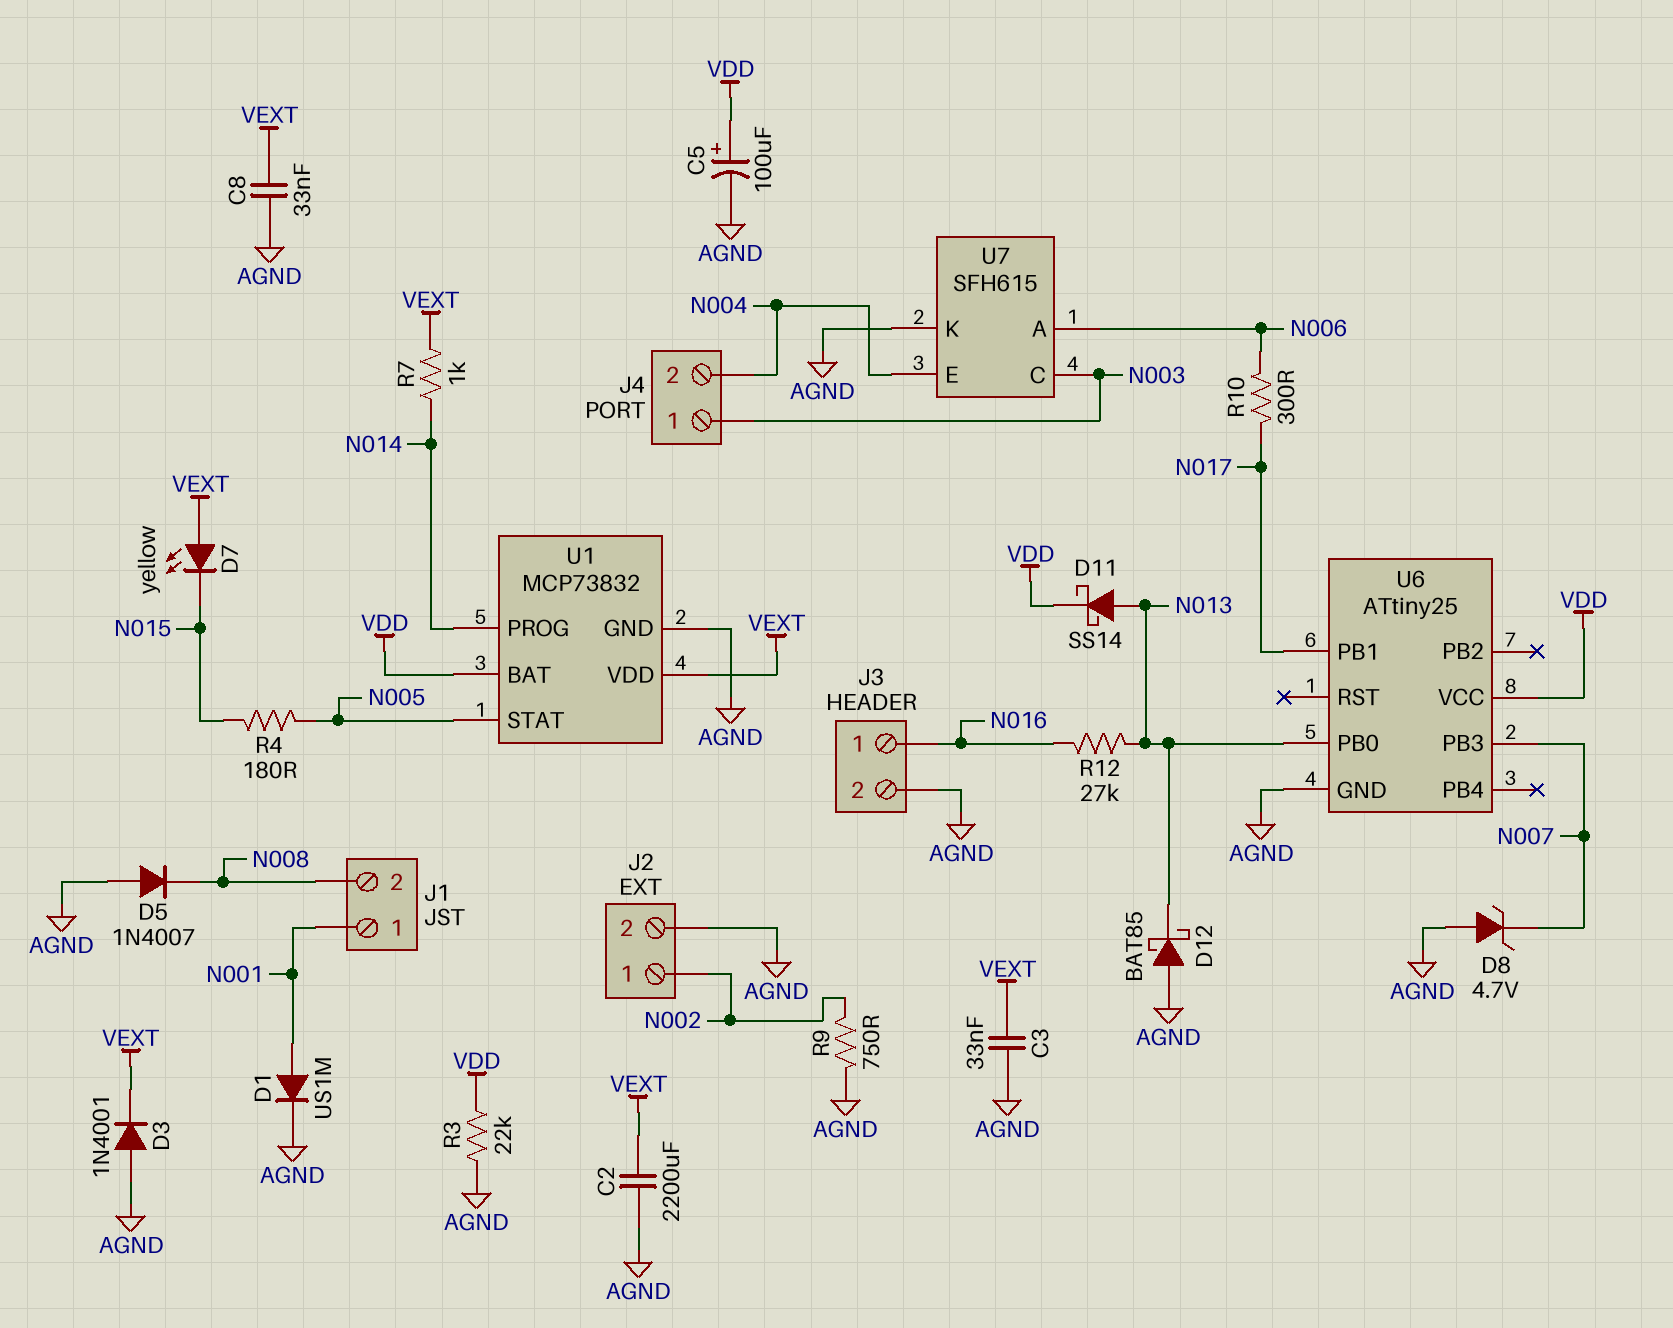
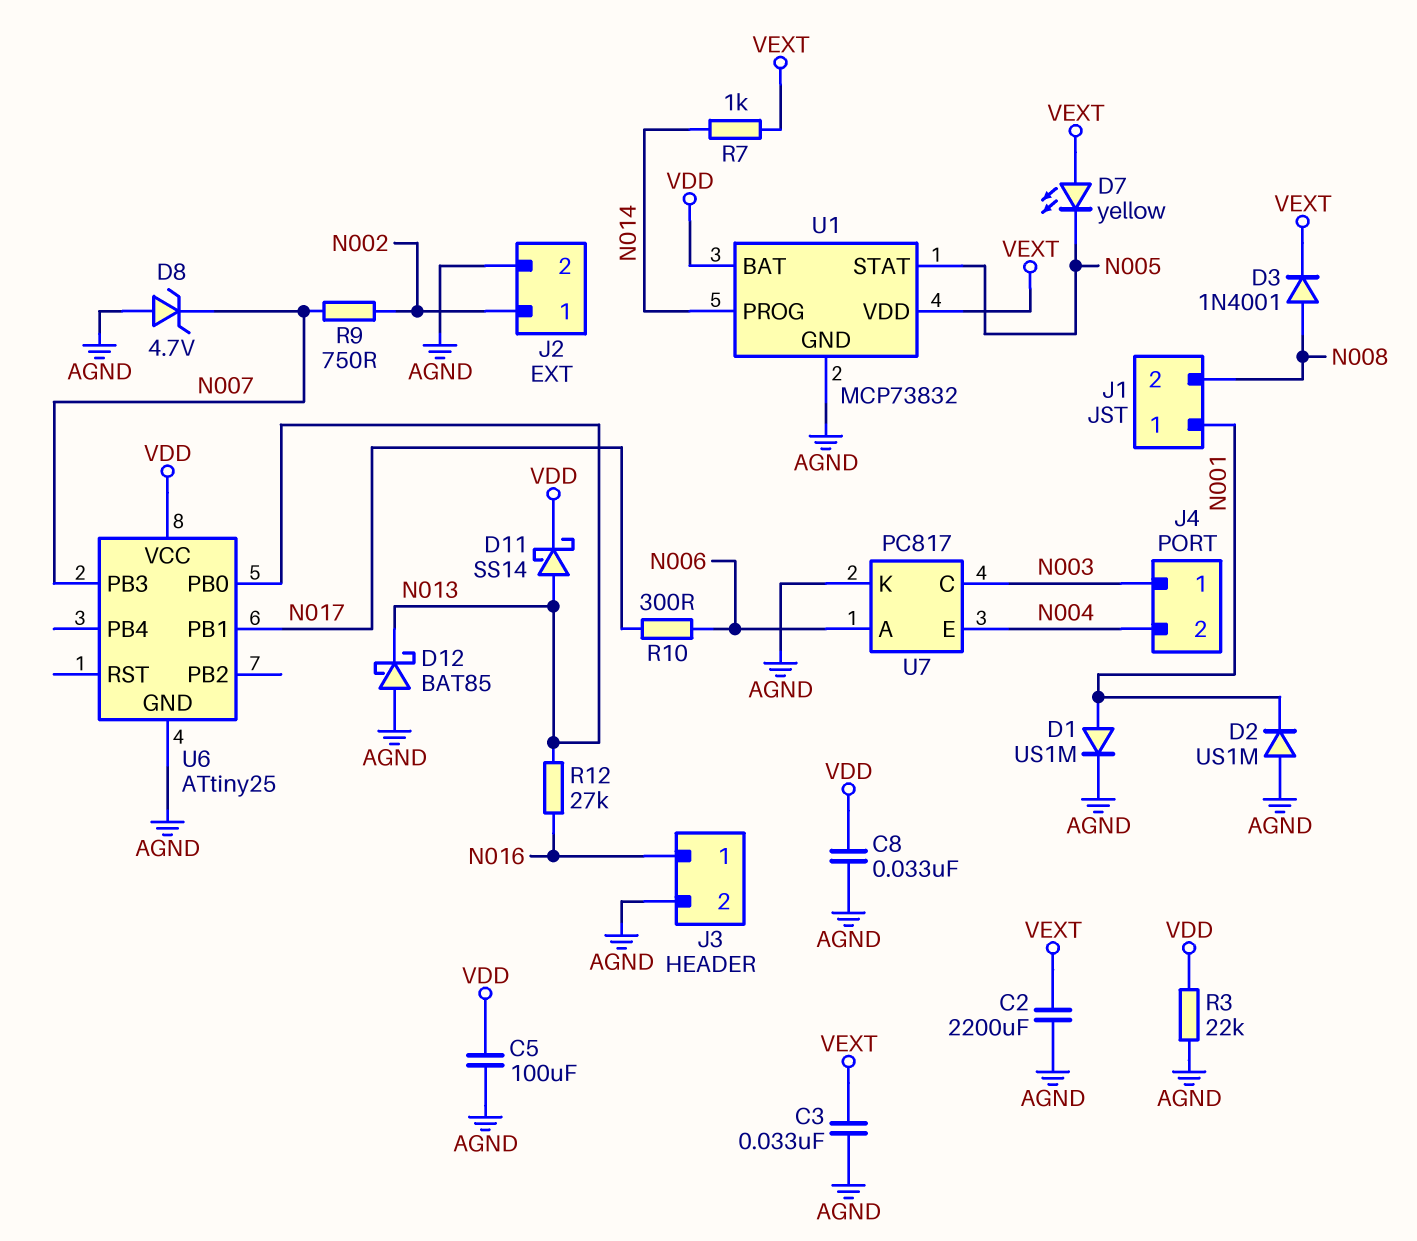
C5: 100uF (plus VDD, minus AGND) -> 100uF (AGND, VDD)
C8: 33nF (AGND, VEXT) -> 33nF (AGND, VDD)
D2: none -> diode US1M (A AGND, K N001)
D3: diode 1N4001 (A AGND, K VEXT) -> diode 1N4001 (A N008, K VEXT)
D5: diode 1N4007 (A AGND, K N008) -> none
D7: LED yellow (A VEXT, K N015) -> LED yellow (A VEXT, K N005)
R4: 180 (N005, N015) -> none
R9: 750 (AGND, N002) -> 750 (N002, N007)
U7: SFH615 -> PC817

